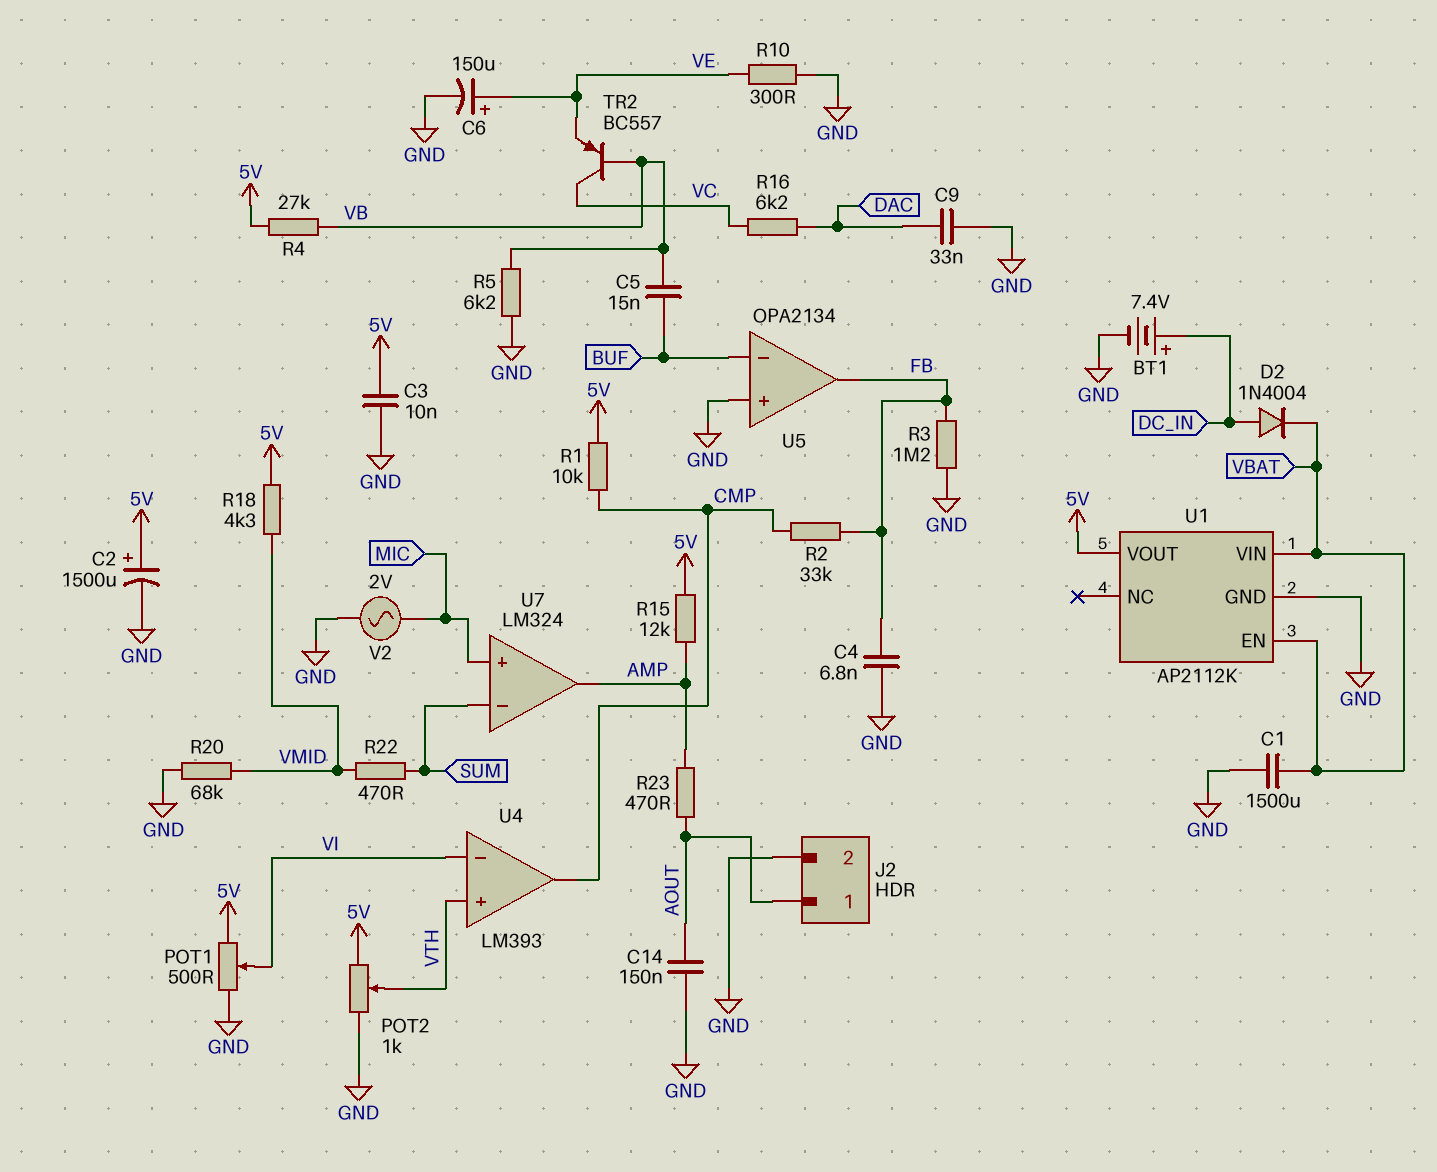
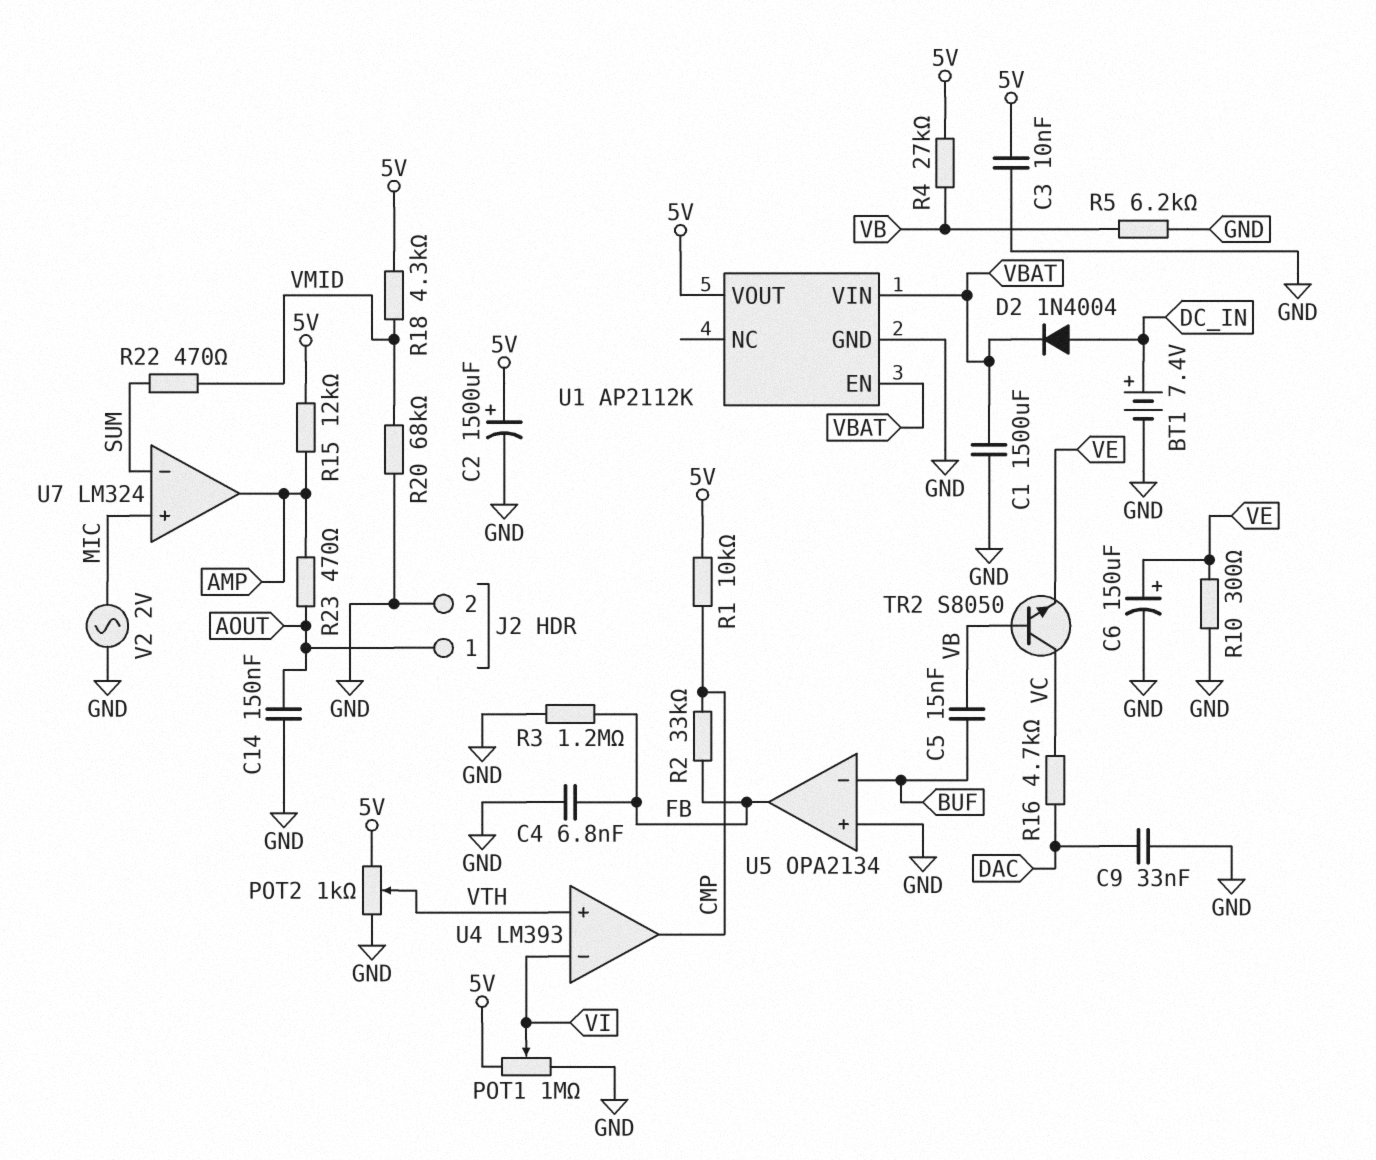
POT1: 500 (5V, GND, wiper VI) -> 1M (5V, GND, wiper VI)
R16: 6.2k (DAC, VC) -> 4.7k (DAC, VC)
TR2: PNP BC557 (B VB, C VC, E VE) -> NPN S8050 (B VB, C VC, E VE)

